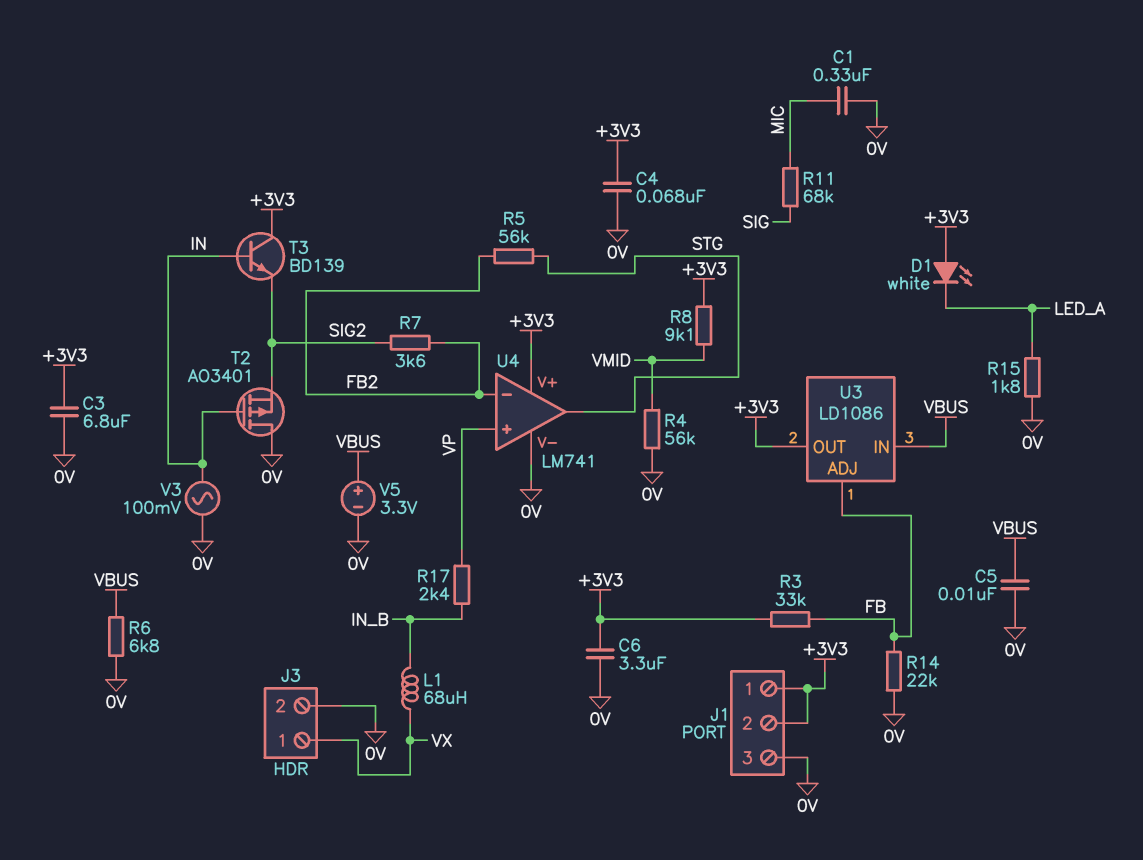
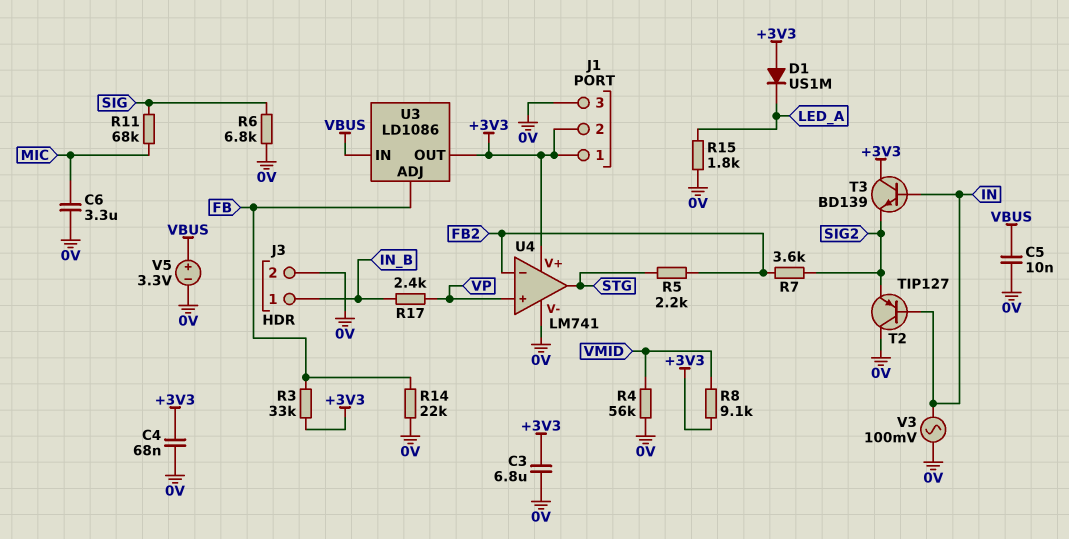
C1: 330nF (0V, MIC) -> none
C6: 3.3uF (+3V3, 0V) -> 3.3uF (0V, MIC)
D1: LED white (A +3V3, K LED_A) -> diode US1M (A +3V3, K LED_A)
J3 pin 1: VX -> IN_B
L1: 68uH (IN_B, VX) -> none
R5: 56k (FB2, STG) -> 2.2k (FB2, STG)
R6: 6.8k (0V, VBUS) -> 6.8k (0V, SIG)
T2: PMOS AO3401 (G IN, D 0V, S SIG2) -> PNP TIP127 (B IN, C 0V, E SIG2)

